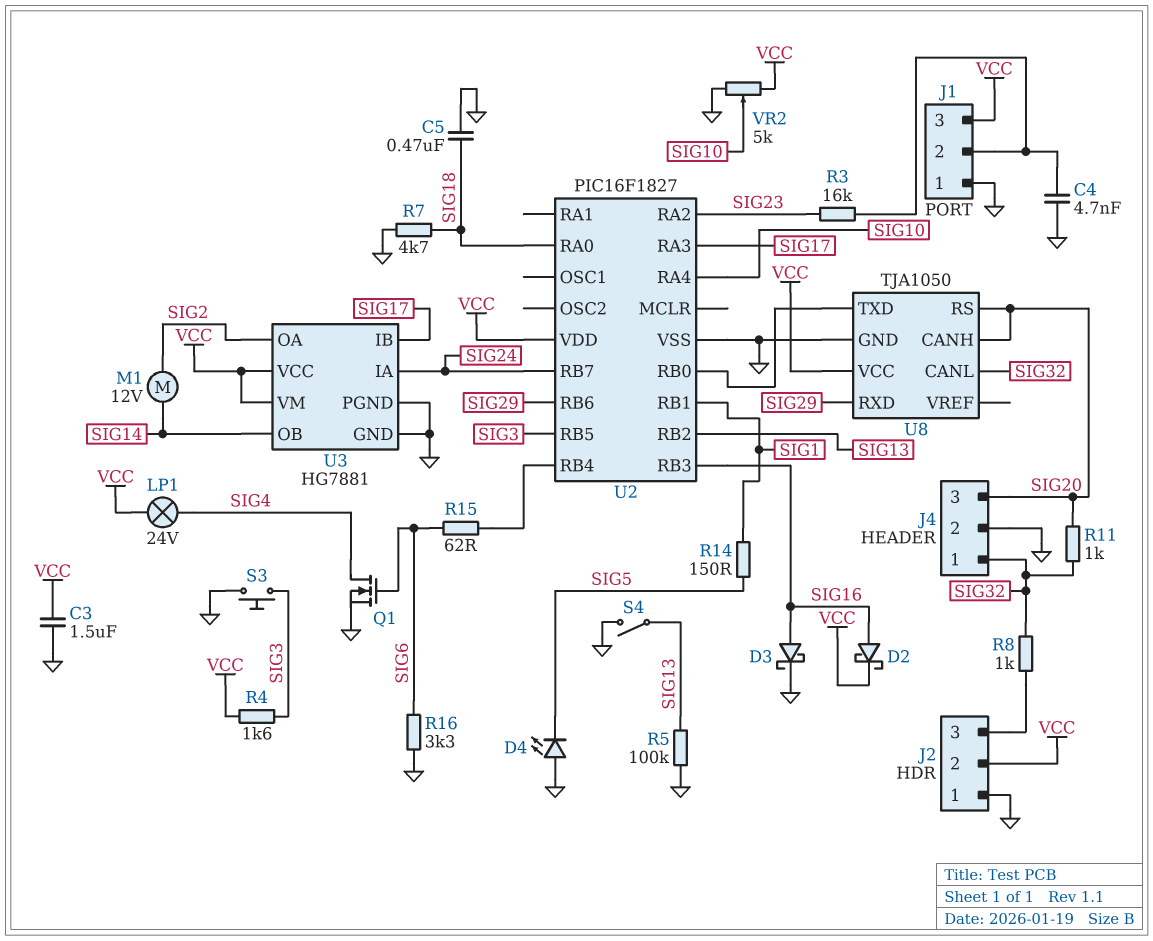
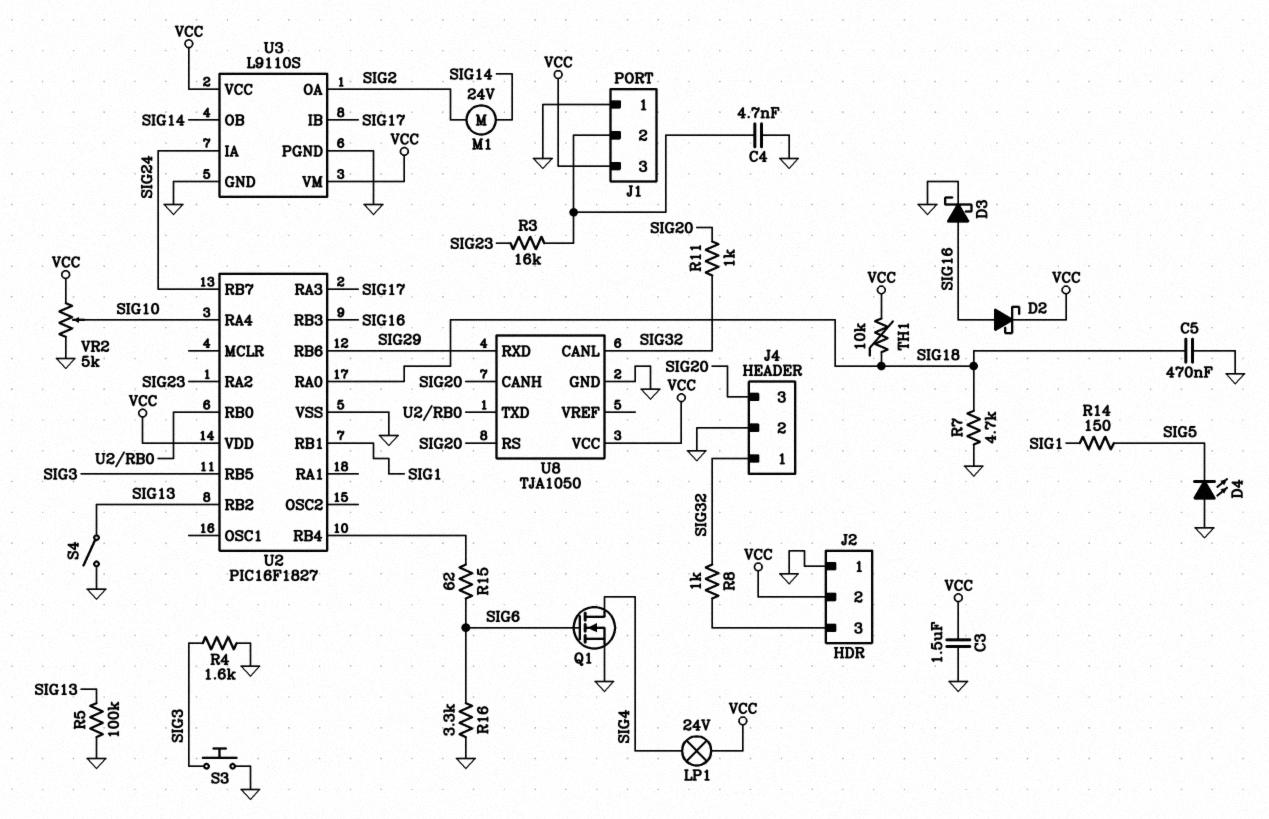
M1: motor 12V (SIG2, SIG14) -> motor 24V (SIG2, SIG14)
R4: 1.6k (SIG3, VCC) -> 1.6k (GND, SIG3)
TH1: none -> 10k (SIG18, VCC)
U3: HG7881 -> L9110S

